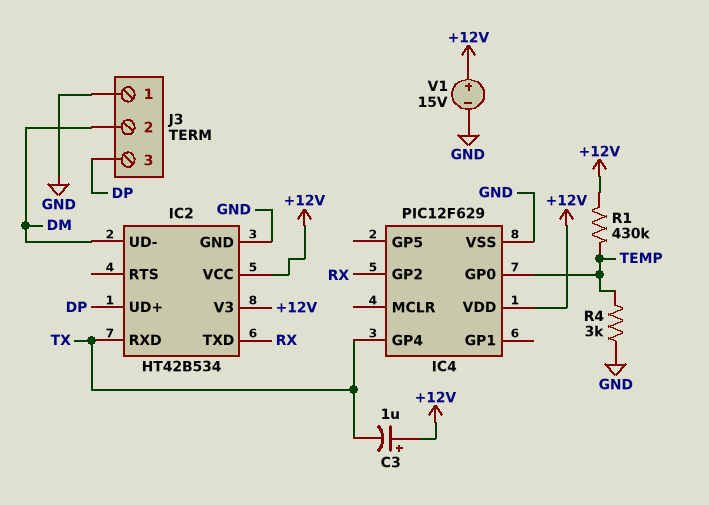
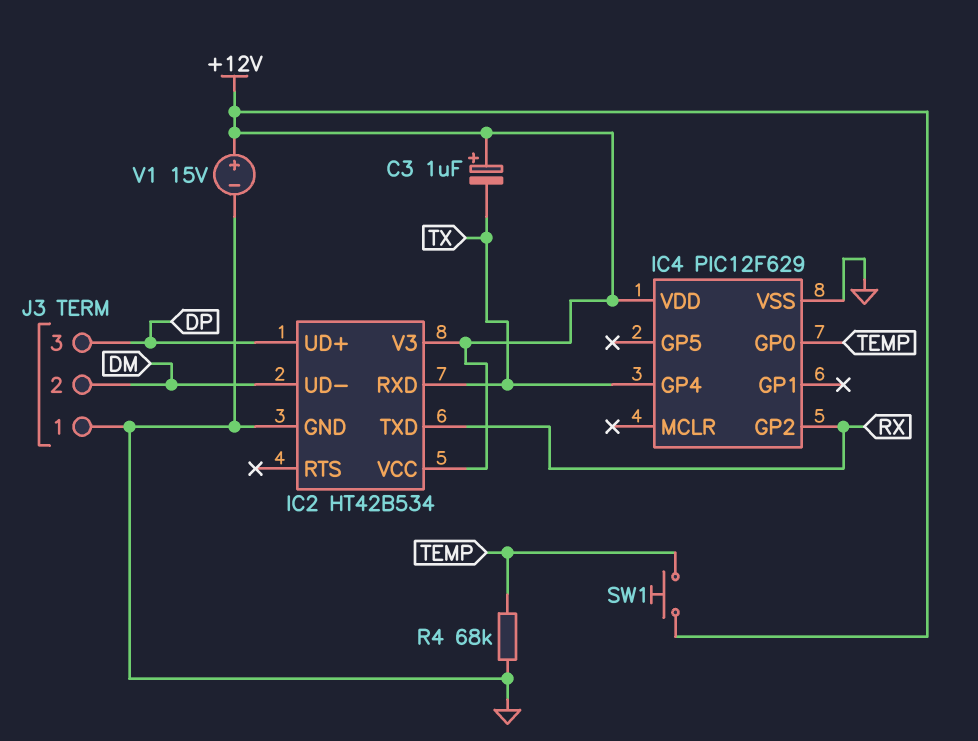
R1: 430k (+12V, TEMP) -> none
R4: 3k (GND, TEMP) -> 68k (GND, TEMP)
SW1: none -> button (+12V, TEMP)

